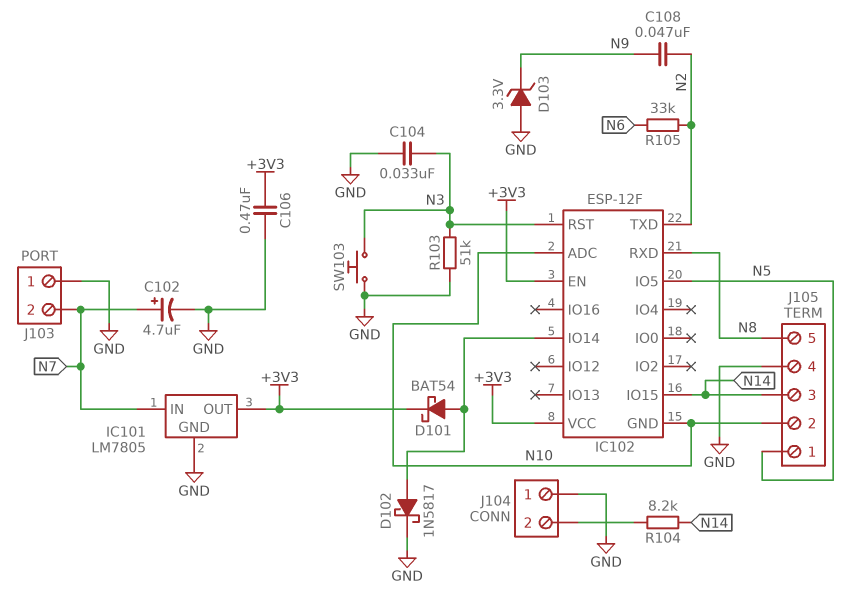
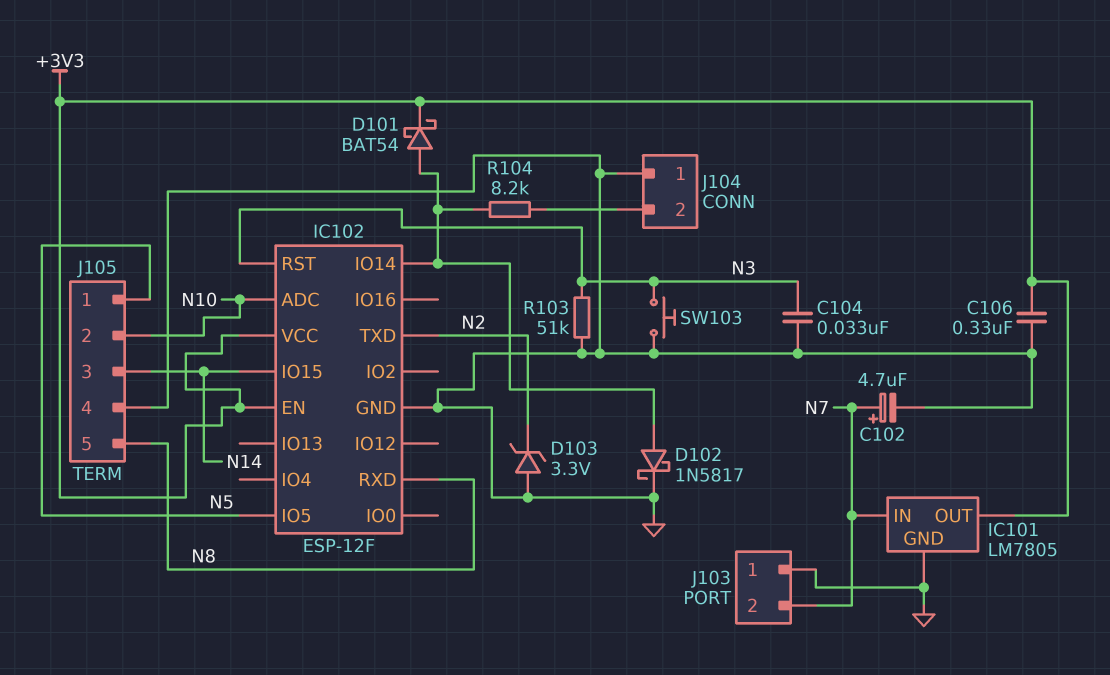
C106: 470nF (+3V3, GND) -> 330nF (+3V3, GND)
C108: 47nF (N2, N9) -> none
D103: zener 3.3V (A GND, K N9) -> zener 3.3V (A GND, K N2)
IC102 pin GND: N10 -> GND
R104: 8.2k (J104/2, N14) -> 8.2k (IC102/IO14, J104/2)
R105: 33k (N2, N6) -> none

